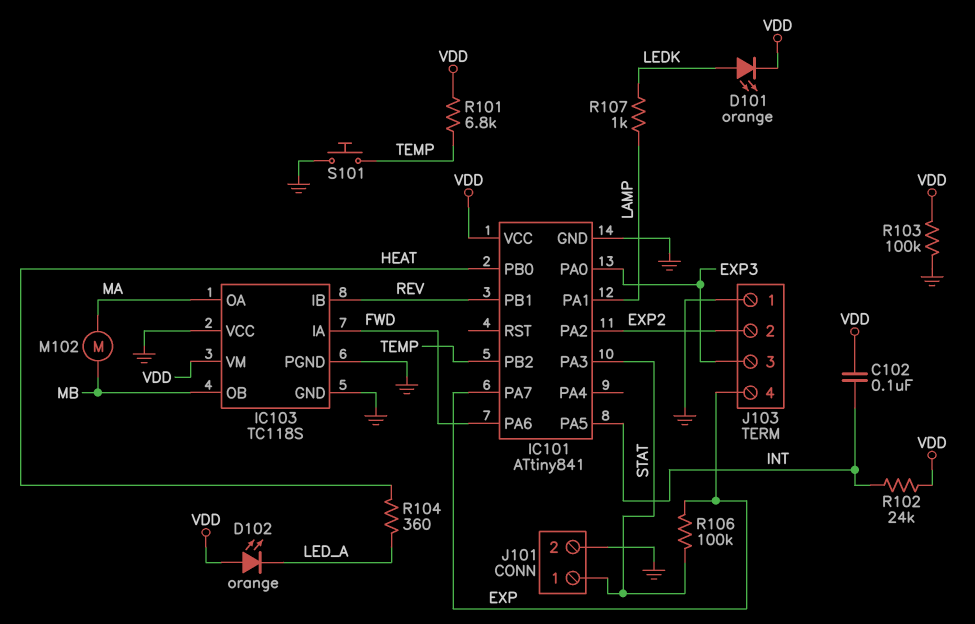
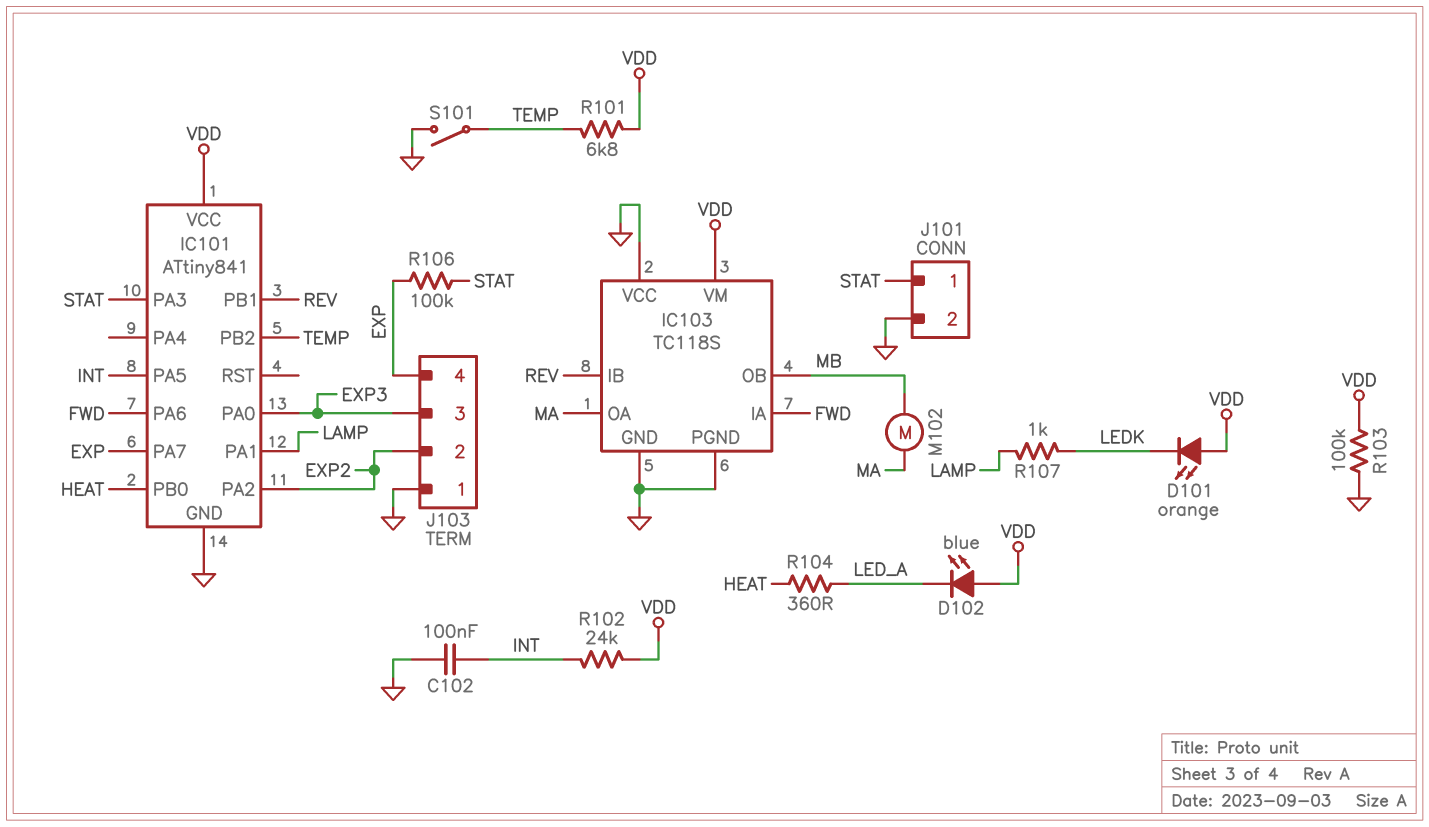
C102: 100nF (INT, VDD) -> 100nF (GND, INT)
D101: LED orange (A LEDK, K VDD) -> LED orange (A VDD, K LEDK)
D102: LED orange (A VDD, K LED_A) -> LED blue (A VDD, K LED_A)
S101: button (GND, TEMP) -> switch (GND, TEMP)

